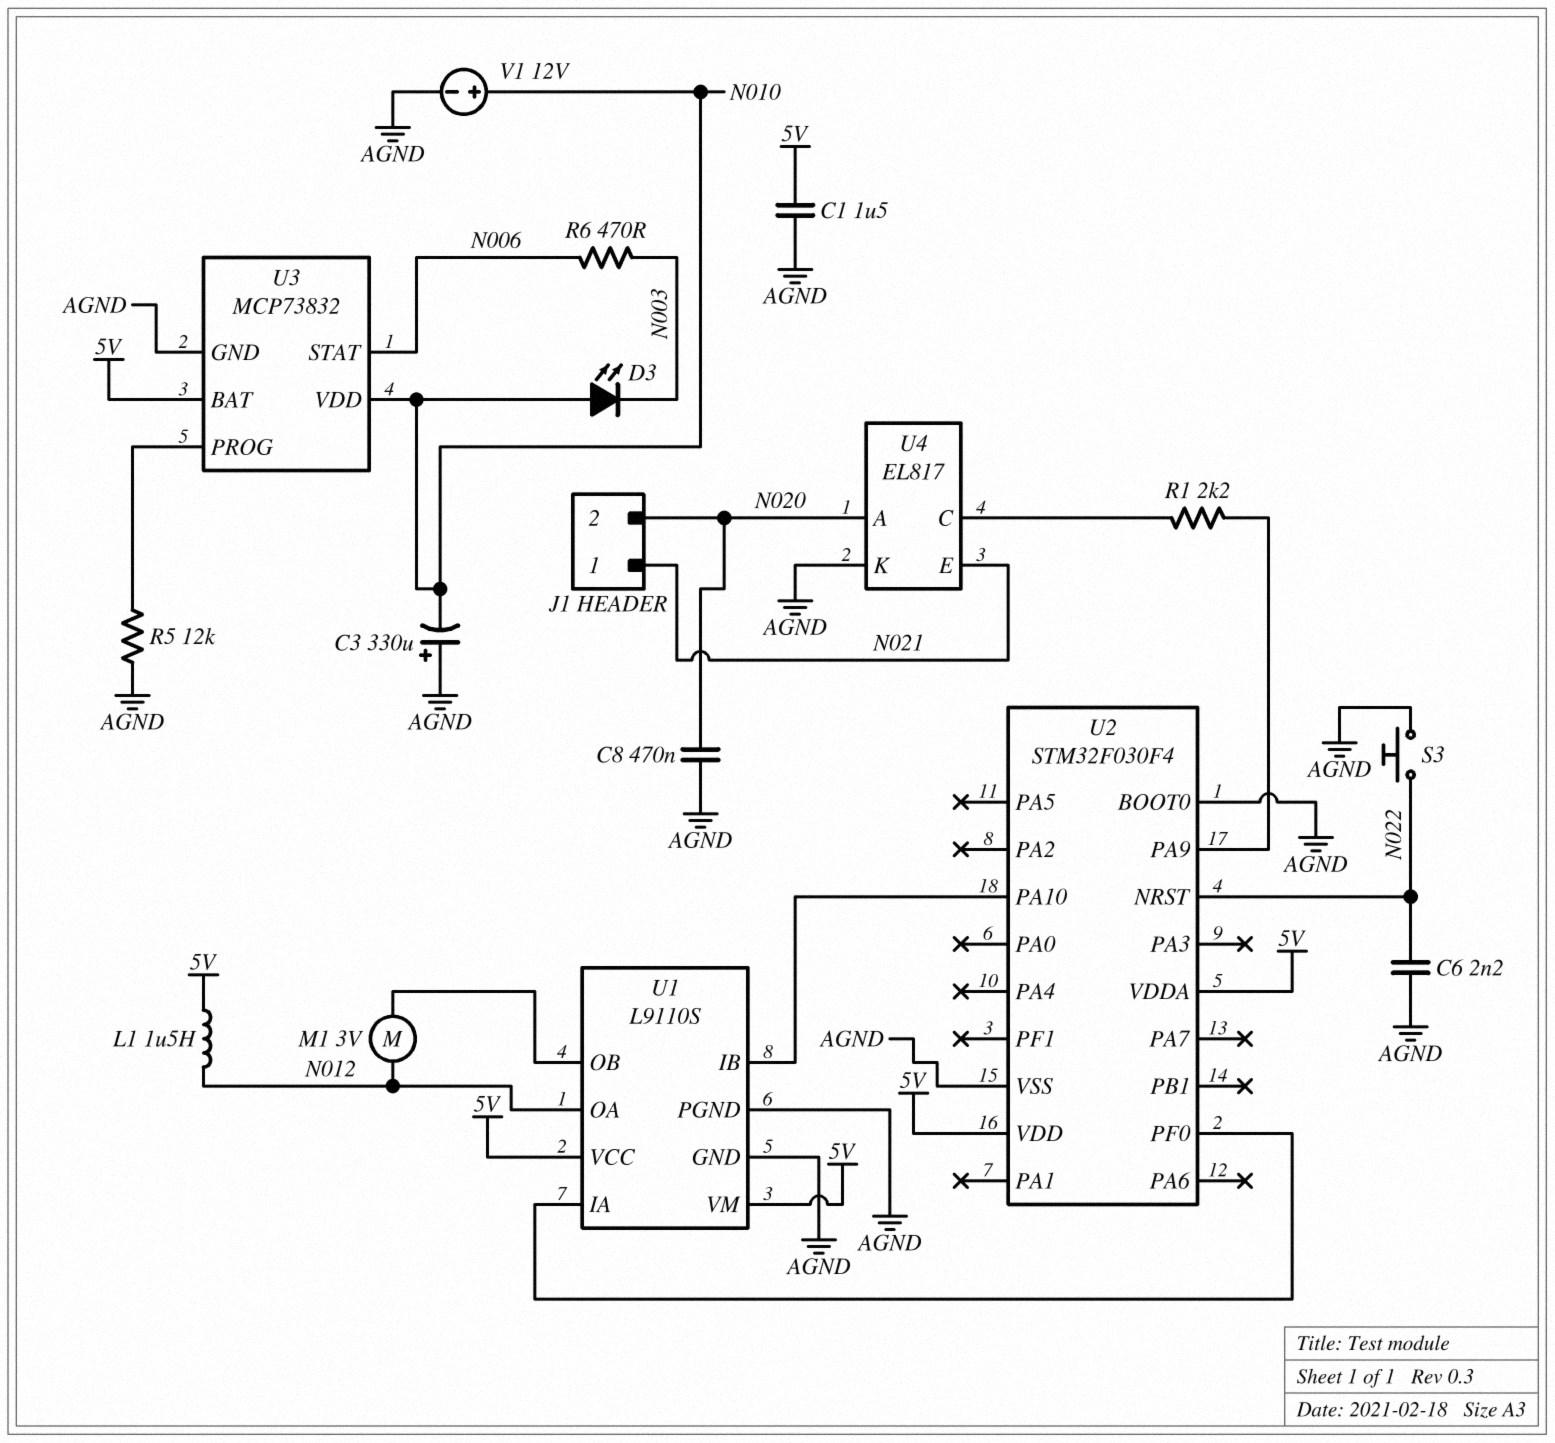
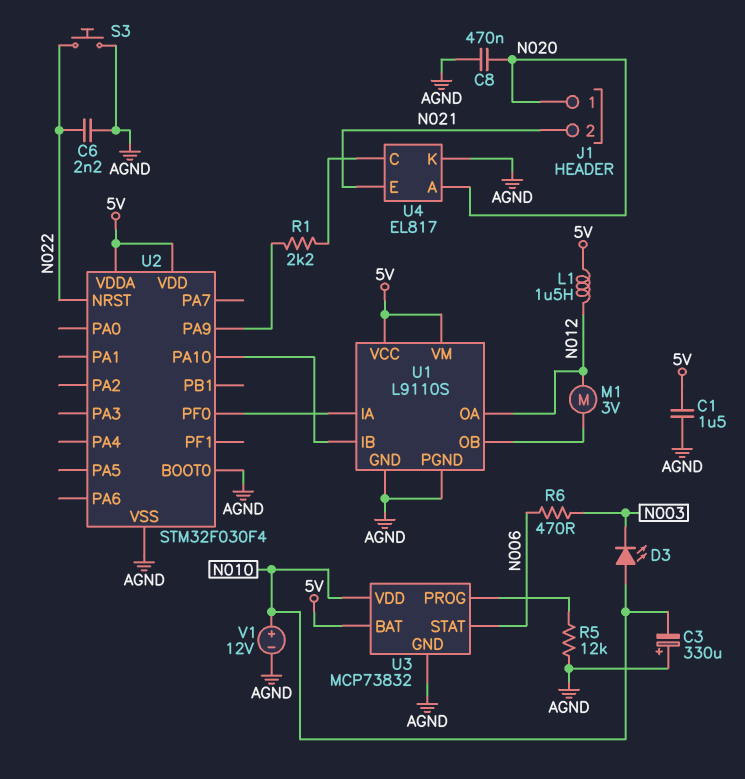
J1 pin 1: N021 -> N020
J1 pin 2: N020 -> N021

